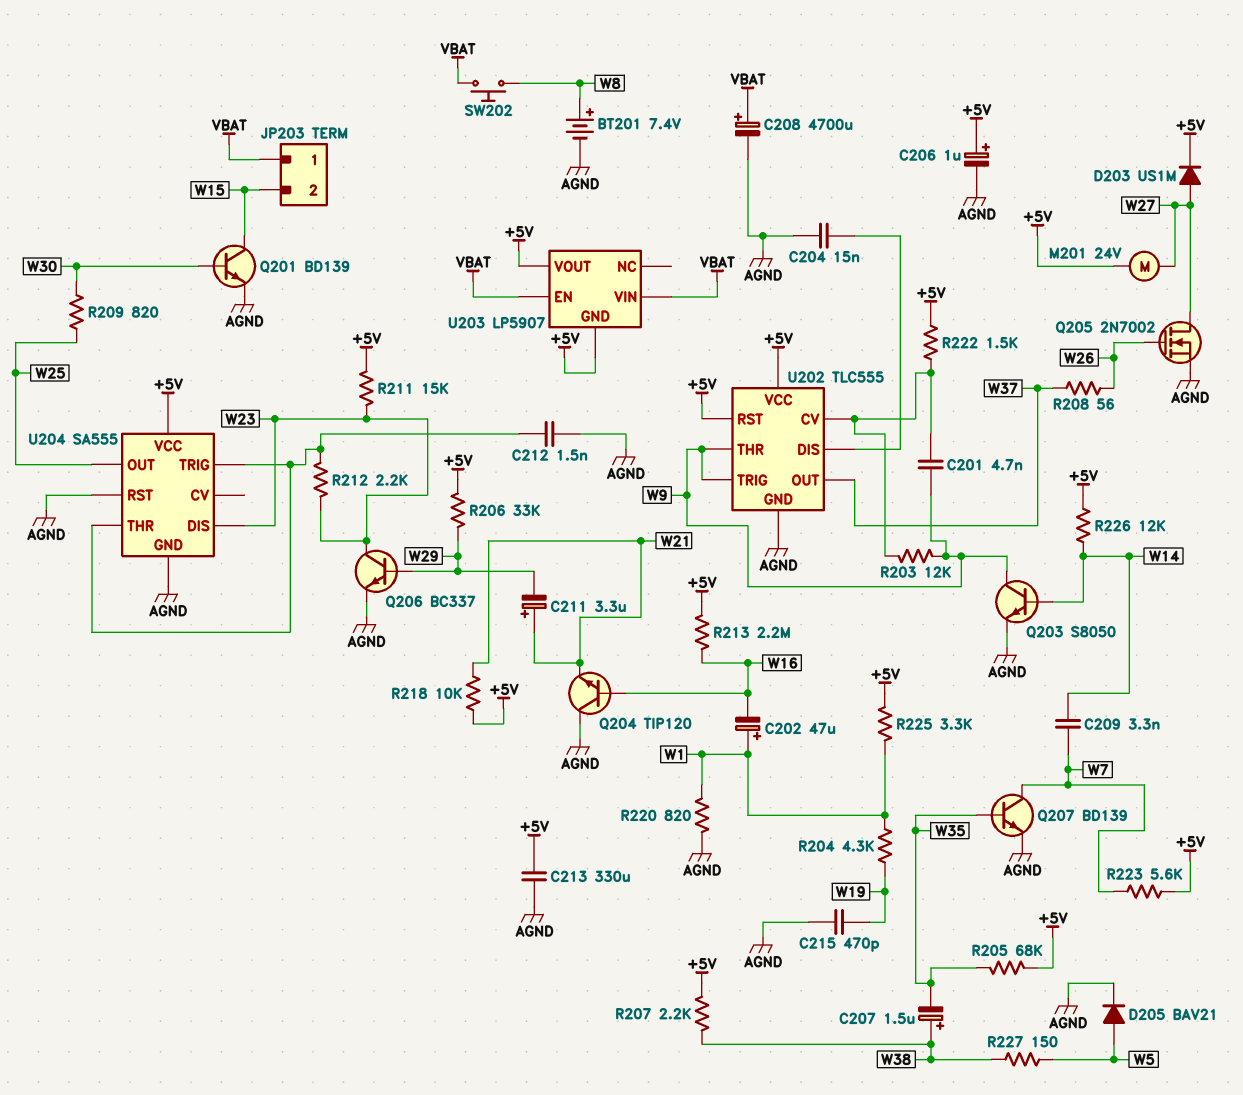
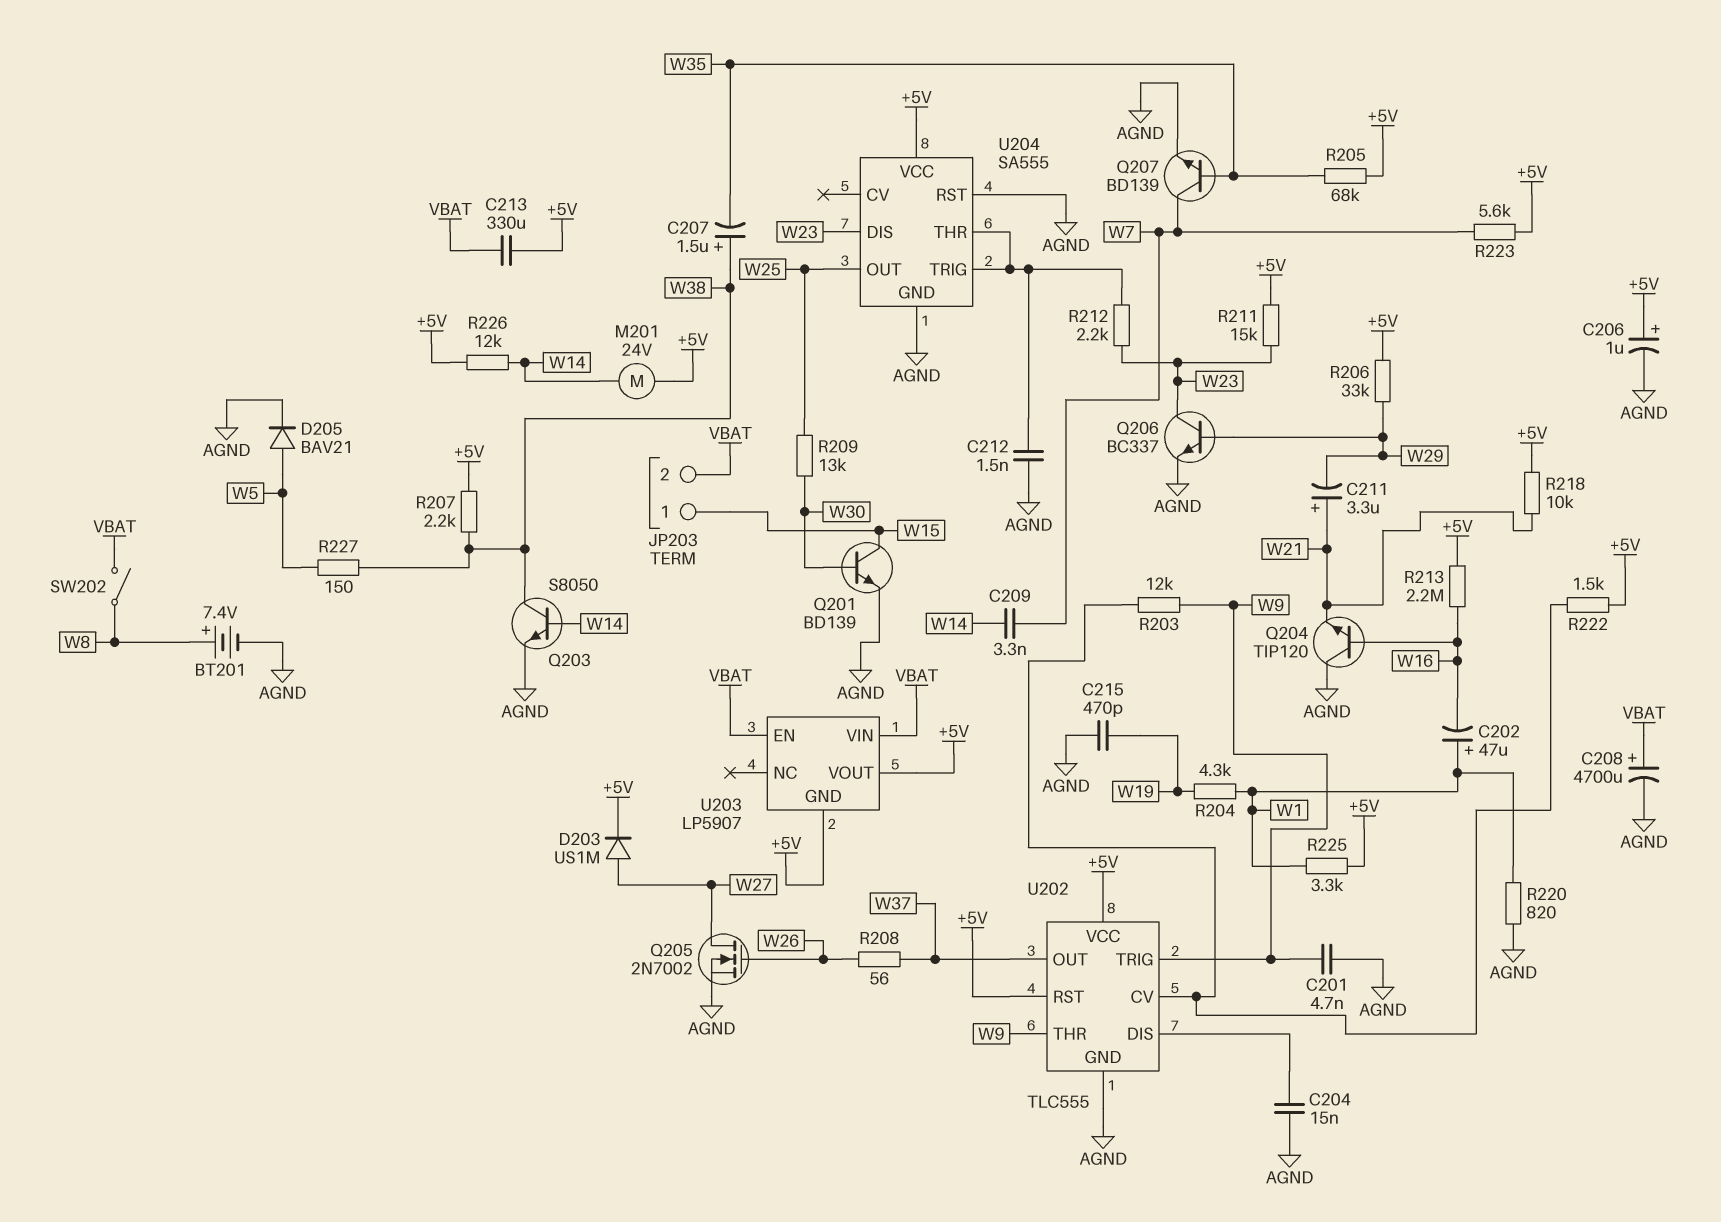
C201: 4.7nF (U202/CV, W9) -> 4.7nF (AGND, W9)
C213: 330uF (+5V, AGND) -> 330uF (+5V, VBAT)
JP203 pin 1: VBAT -> W15
JP203 pin 2: W15 -> VBAT
M201: motor 24V (+5V, W27) -> motor 24V (+5V, W14)
Q203: NPN S8050 (B W14, C W9, E AGND) -> NPN S8050 (B W14, C W38, E AGND)
R209: 820 (W25, W30) -> 13k (W25, W30)
SW202: button (VBAT, W8) -> switch (VBAT, W8)

